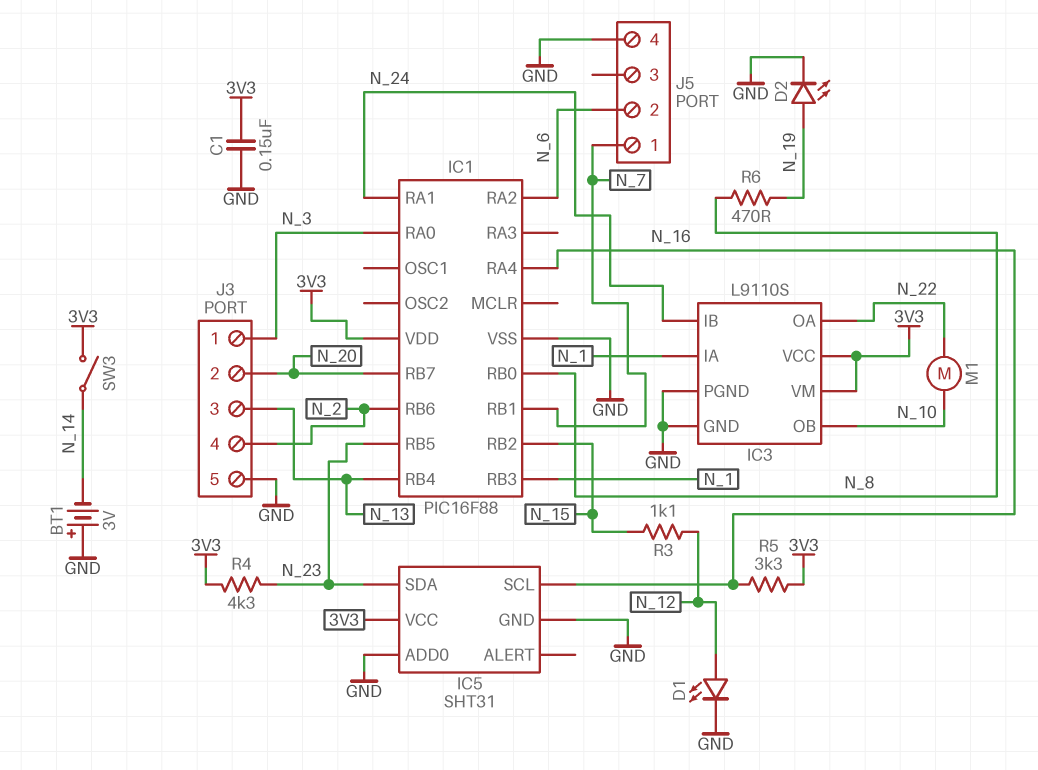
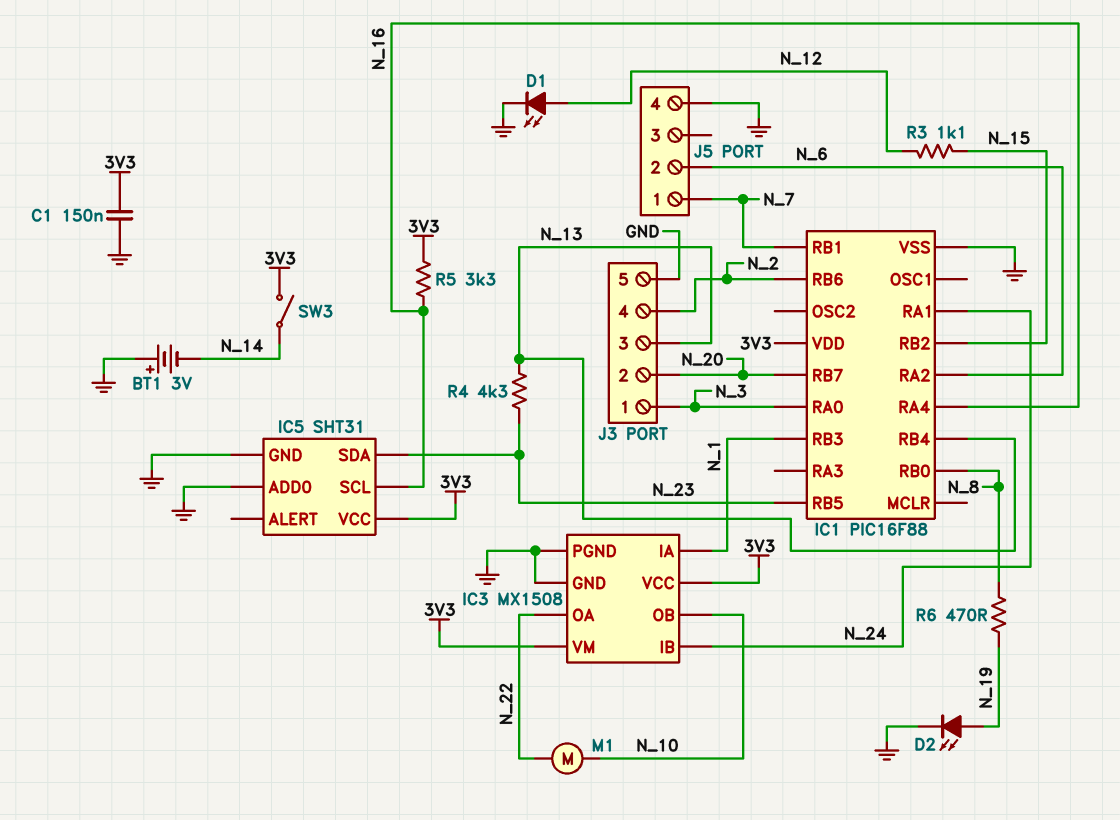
IC3: L9110S -> MX1508
R4: 4.3k (3V3, N_23) -> 4.3k (N_13, N_23)

